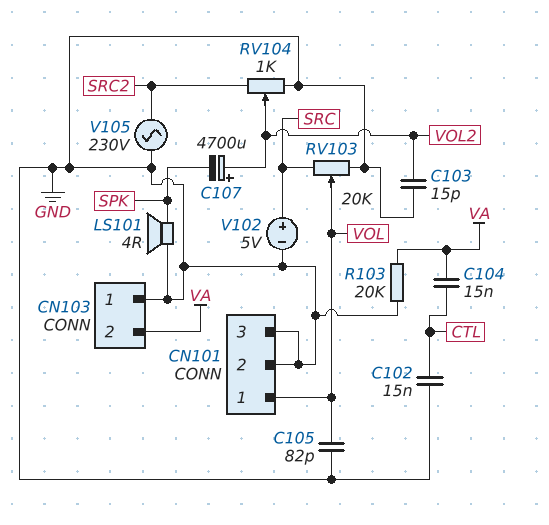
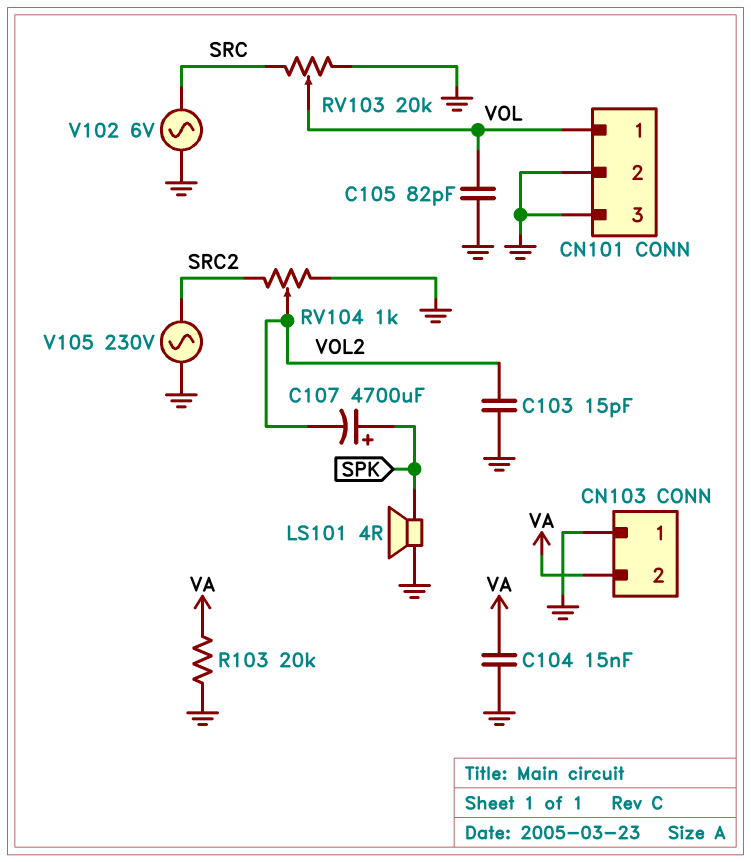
C102: 15nF (CTL, GND) -> none
C104: 15nF (CTL, VA) -> 15nF (GND, VA)
C107: 4700uF (plus VOL2, minus SPK) -> 4700uF (plus SPK, minus VOL2)
V102: 5V (plus SRC, minus GND) -> AC 6V (GND, SRC)

